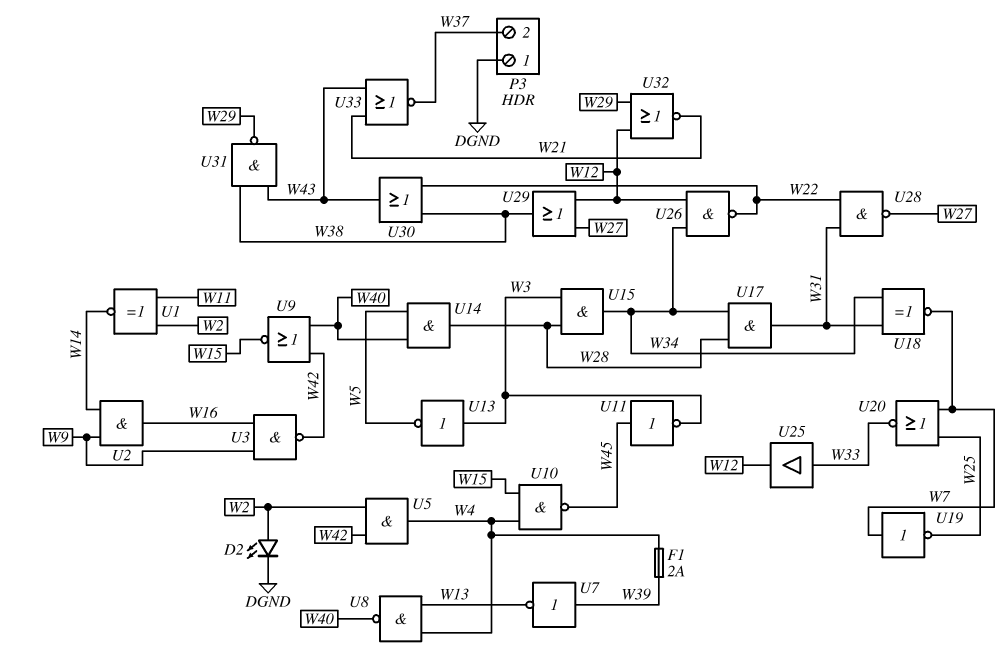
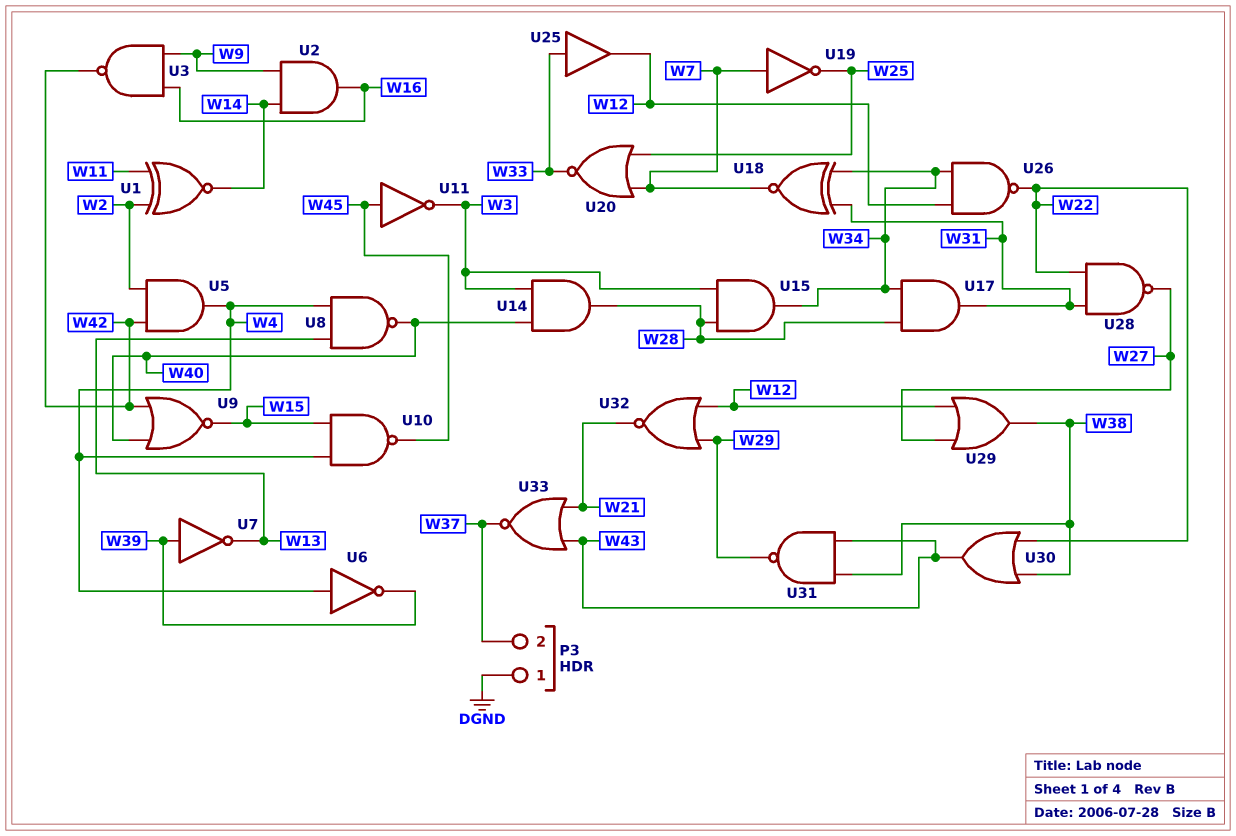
D2: LED (A W2, K DGND) -> none
F1: 2A (W4, W39) -> none
U6: none -> NOT (in W4, out W39)
U13: NOT (in W3, out W5) -> none
U14: AND (in W5, in W40, out W28) -> AND (in W3, in W40, out W28)

